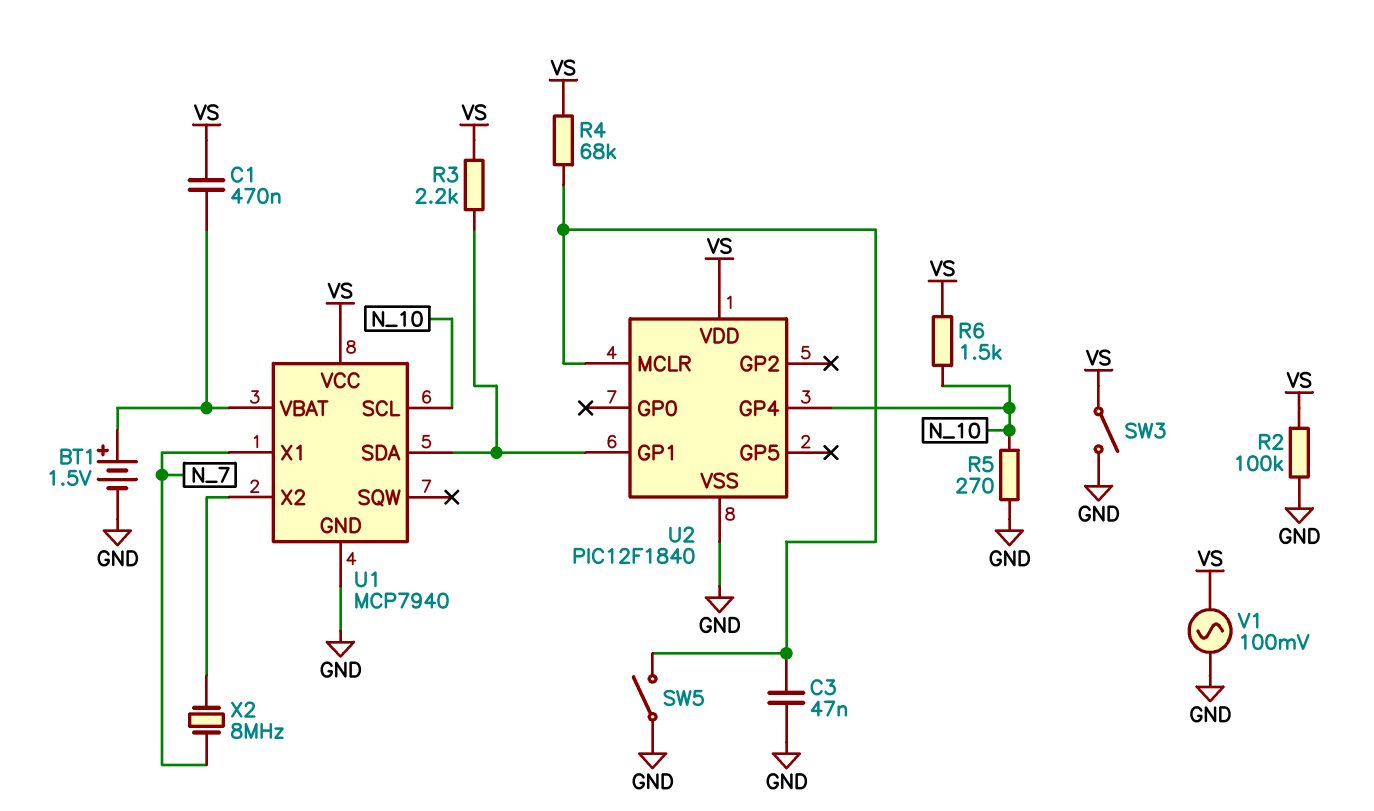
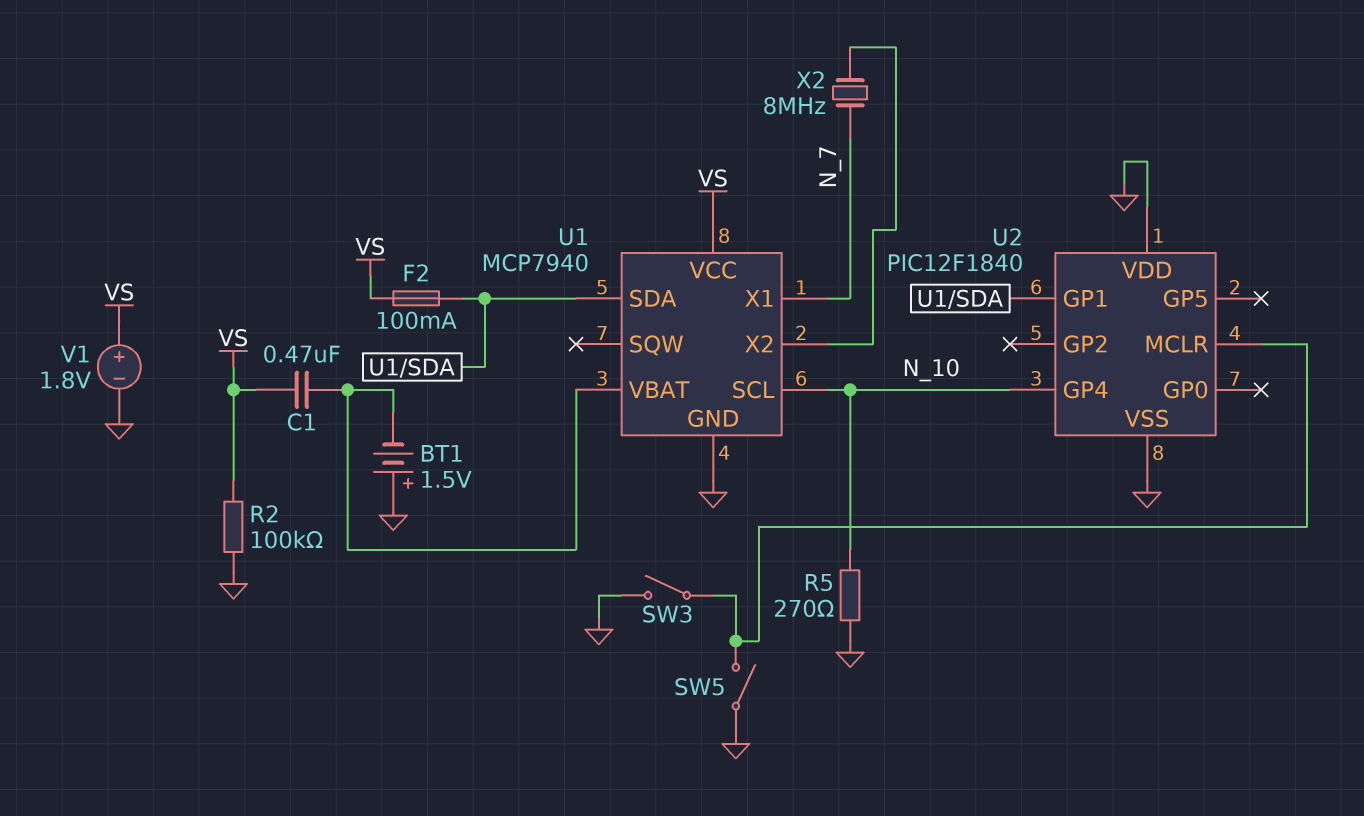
BT1: 1.5V (plus U1/VBAT, minus GND) -> 1.5V (plus GND, minus U1/VBAT)
C3: 47nF (GND, U2/MCLR) -> none
F2: none -> 100mA (U1/SDA, VS)
R3: 2.2k (U1/SDA, VS) -> none
R4: 68k (U2/MCLR, VS) -> none
R6: 1.5k (N_10, VS) -> none
SW3: switch (GND, VS) -> switch (GND, U2/MCLR)
U2 pin VDD: VS -> GND
V1: AC 100mV (GND, VS) -> 1.8V (plus VS, minus GND)

